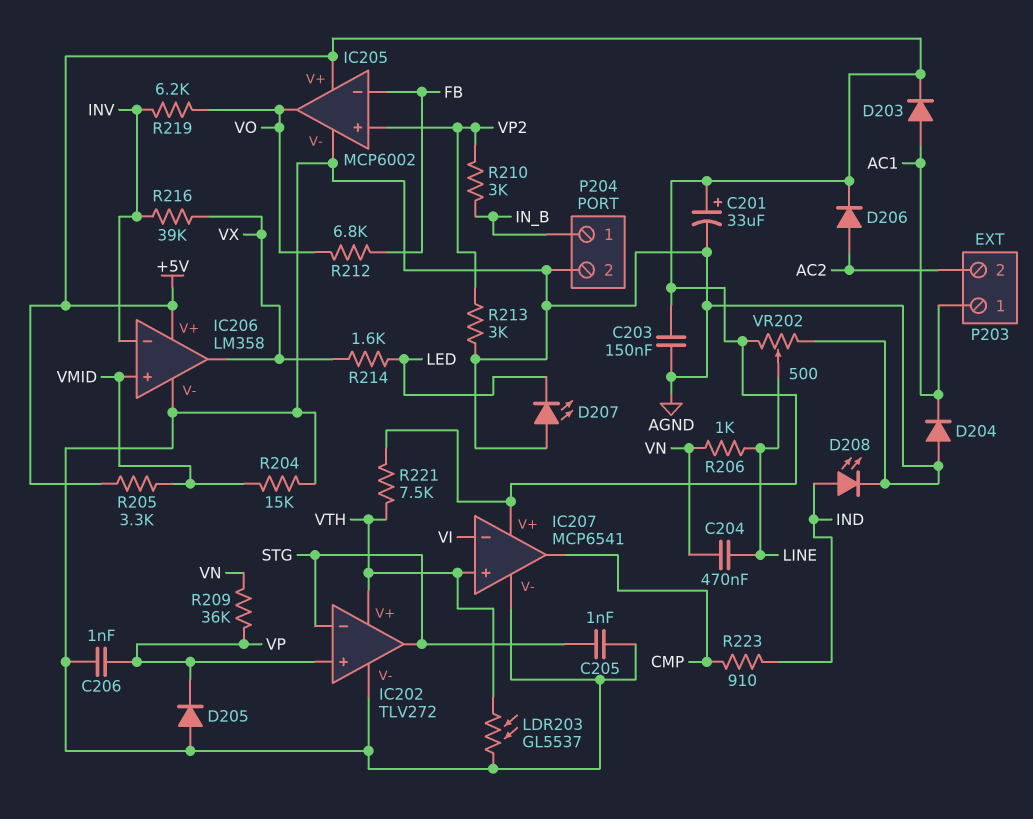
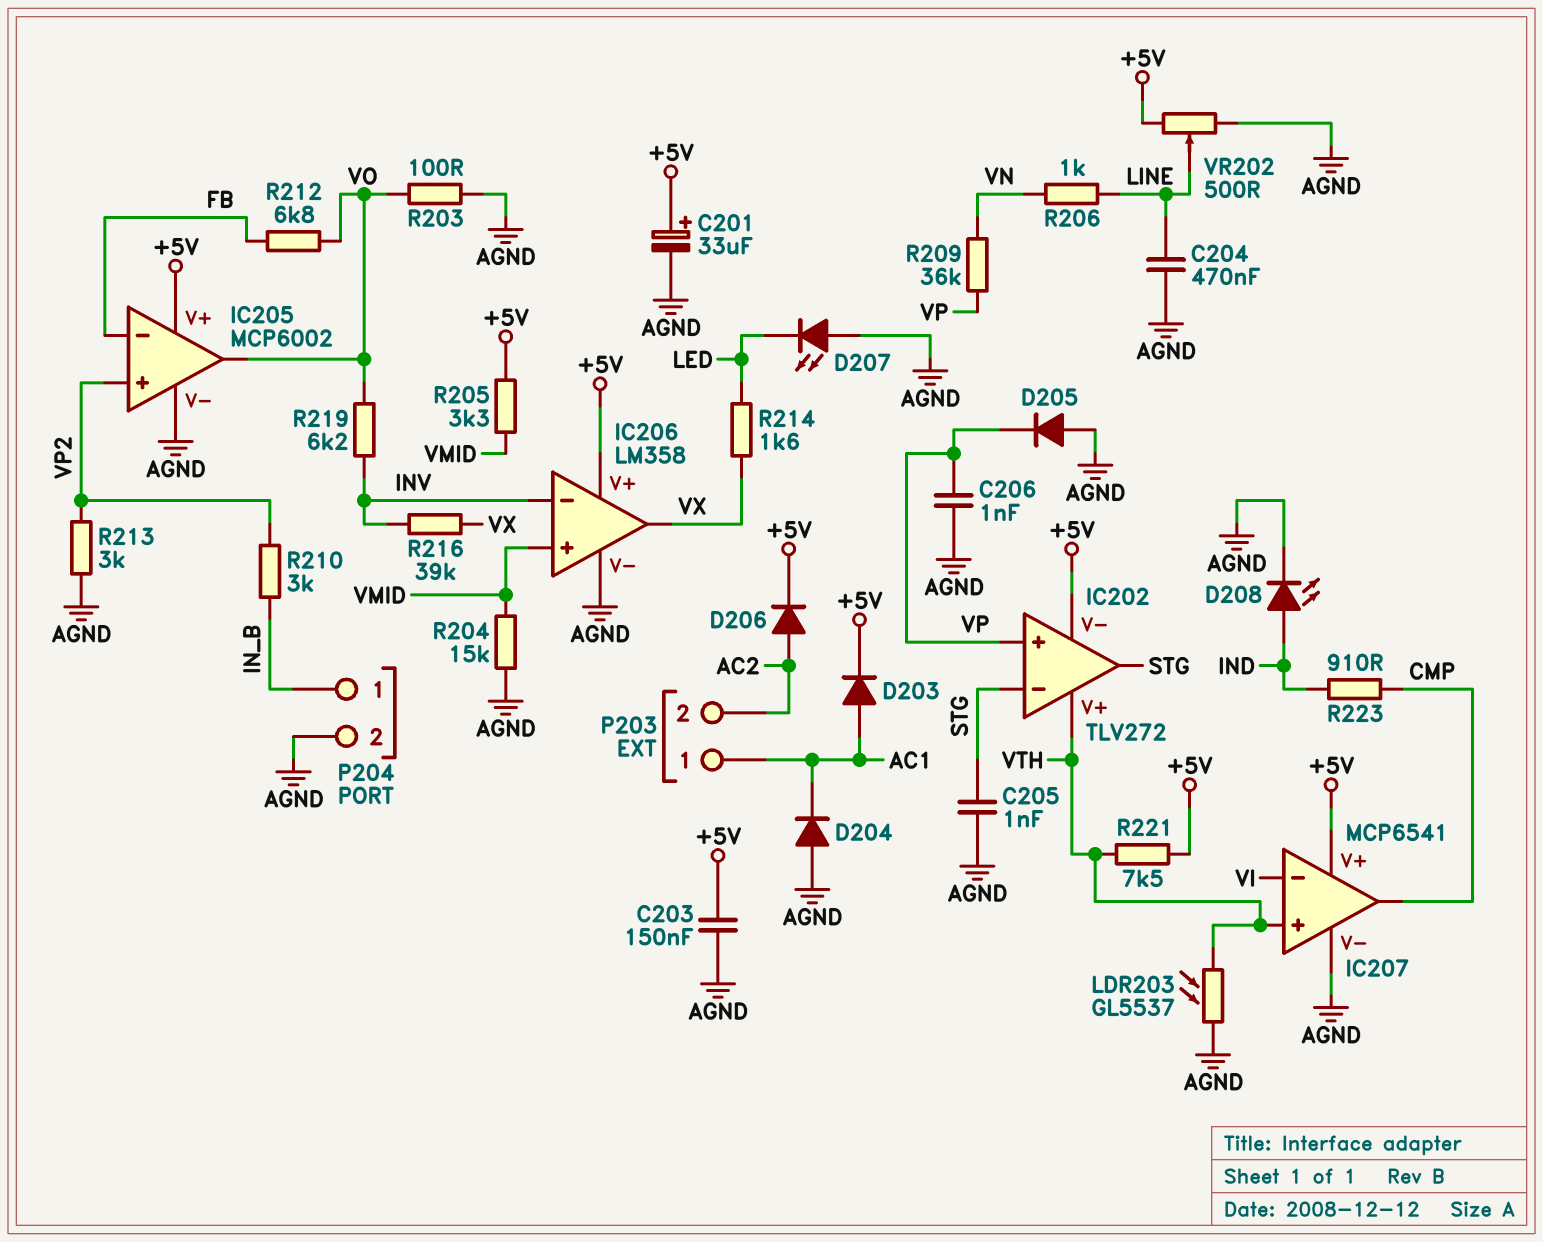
C204: 470nF (LINE, VN) -> 470nF (AGND, LINE)
IC202 pin V-: AGND -> +5V
R203: none -> 100 (AGND, VO)

